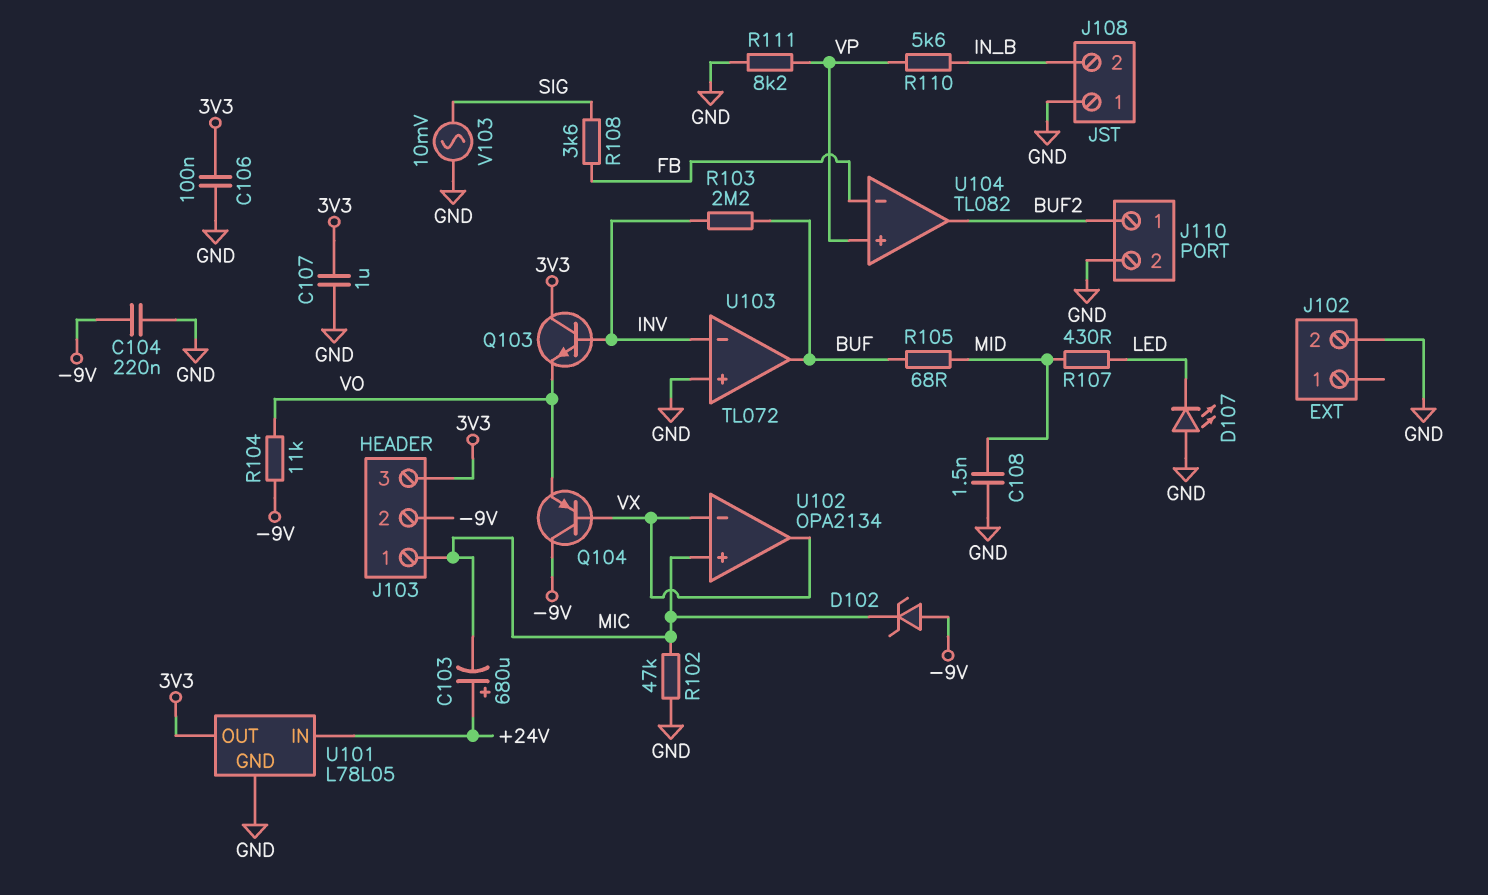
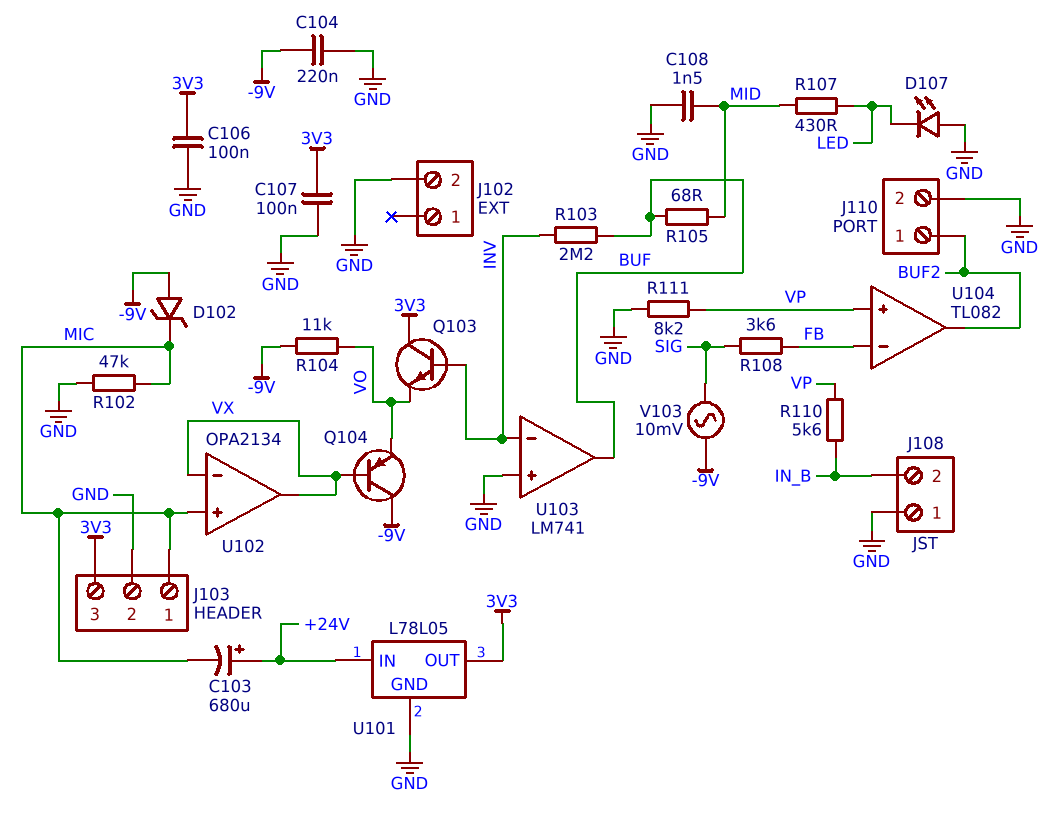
C107: 1uF (3V3, GND) -> 100nF (3V3, GND)
J103 pin 2: -9V -> GND
U103: TL072 -> LM741
V103: AC 10mV (GND, SIG) -> AC 10mV (-9V, SIG)

